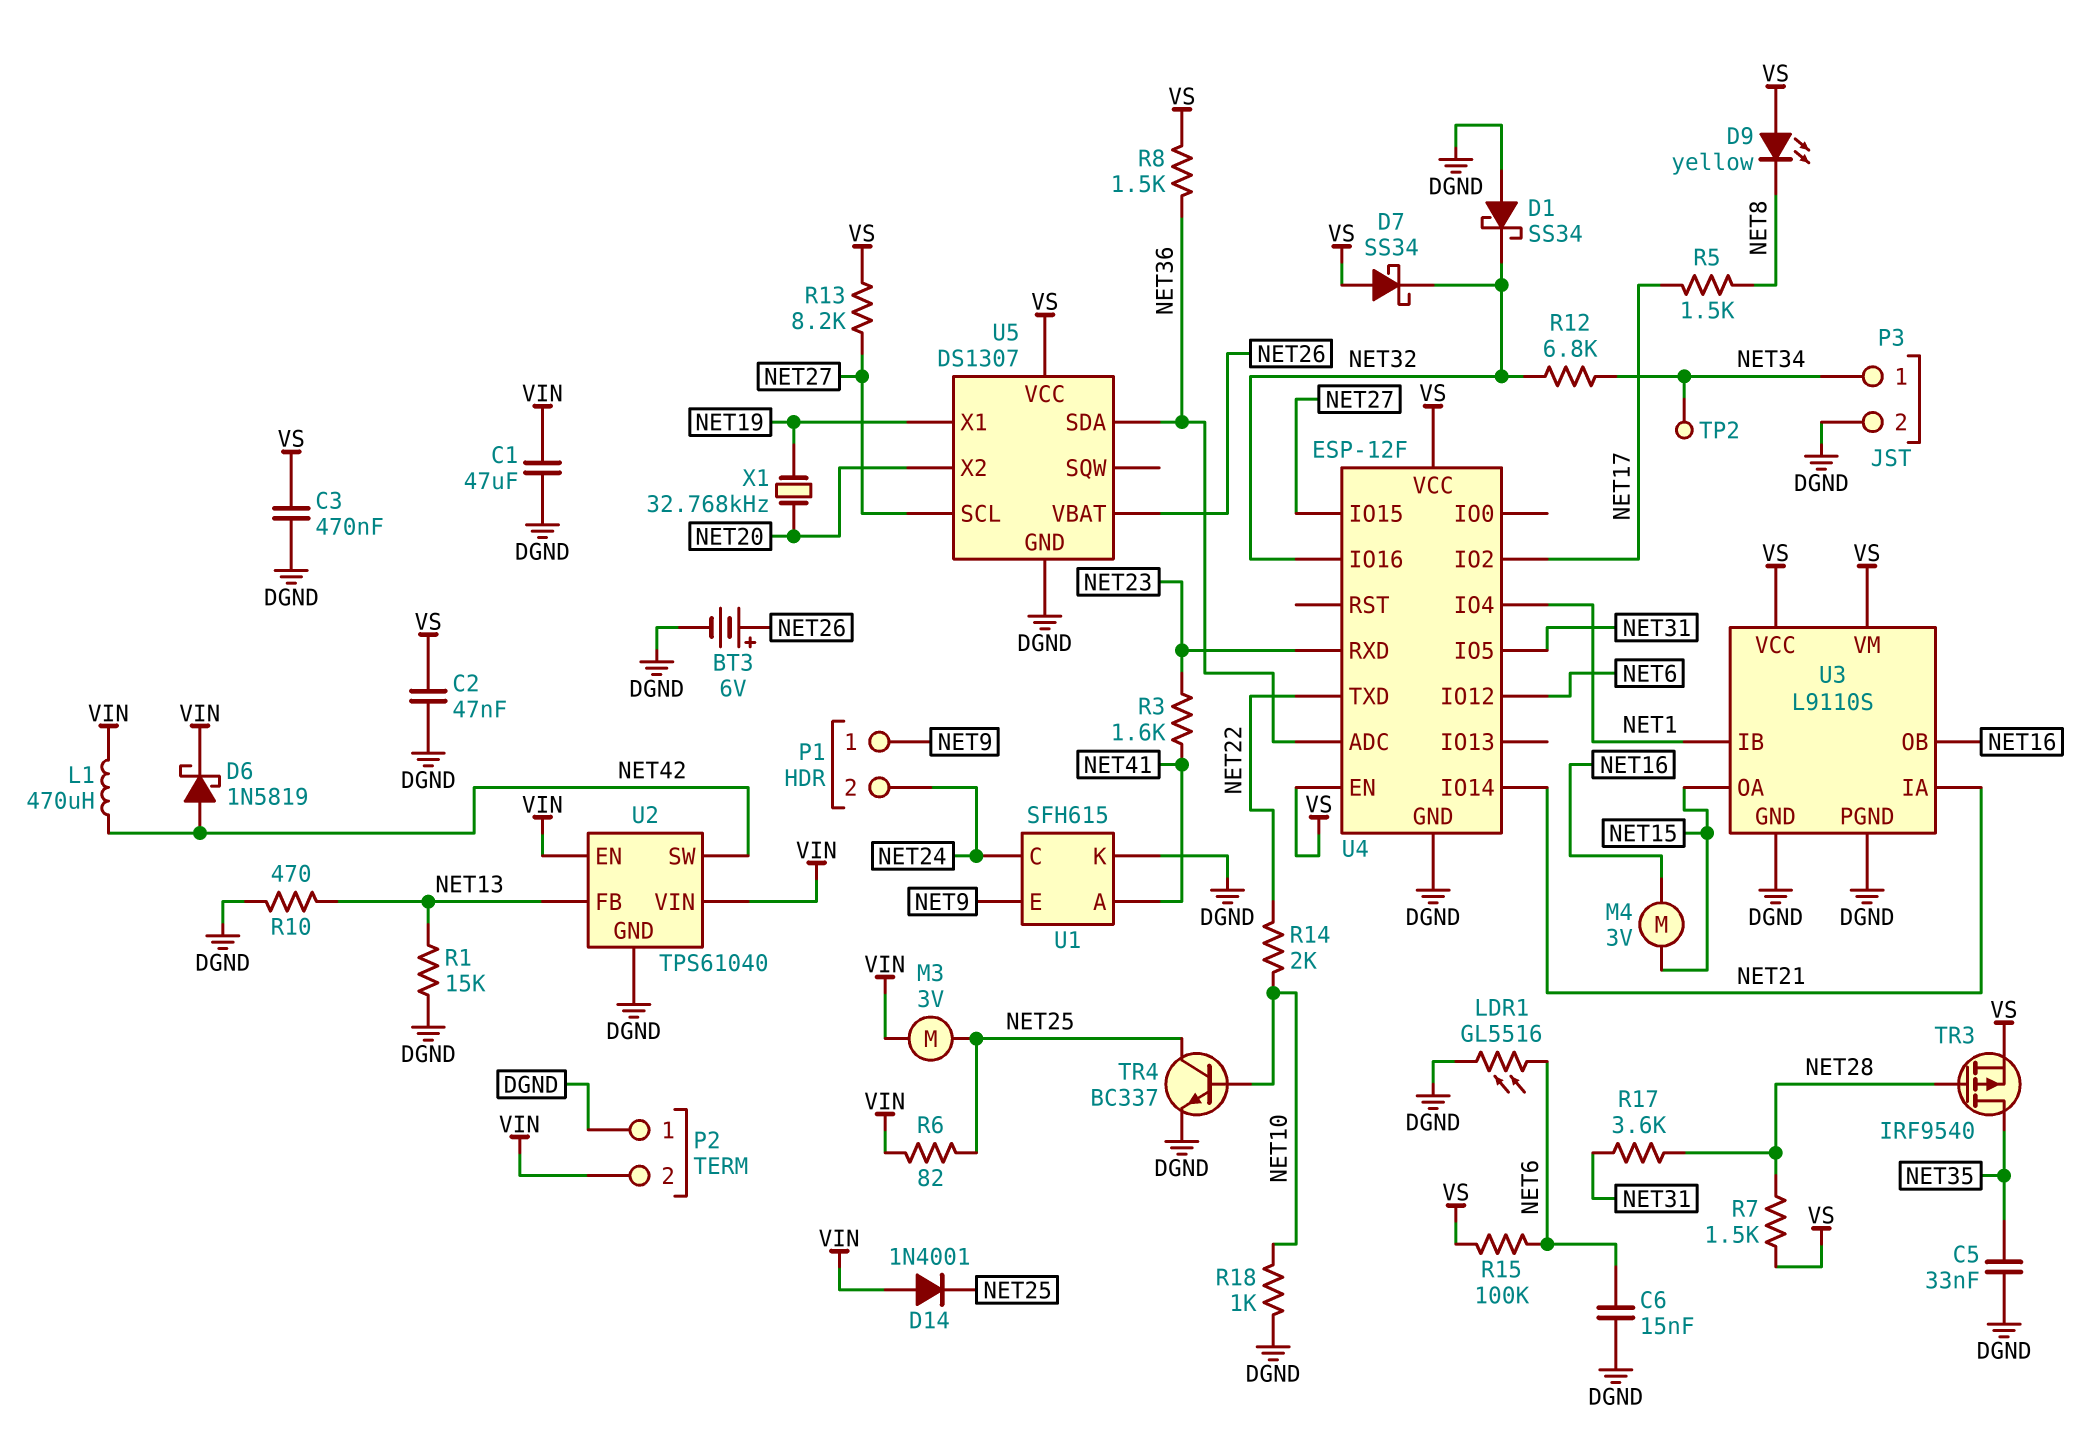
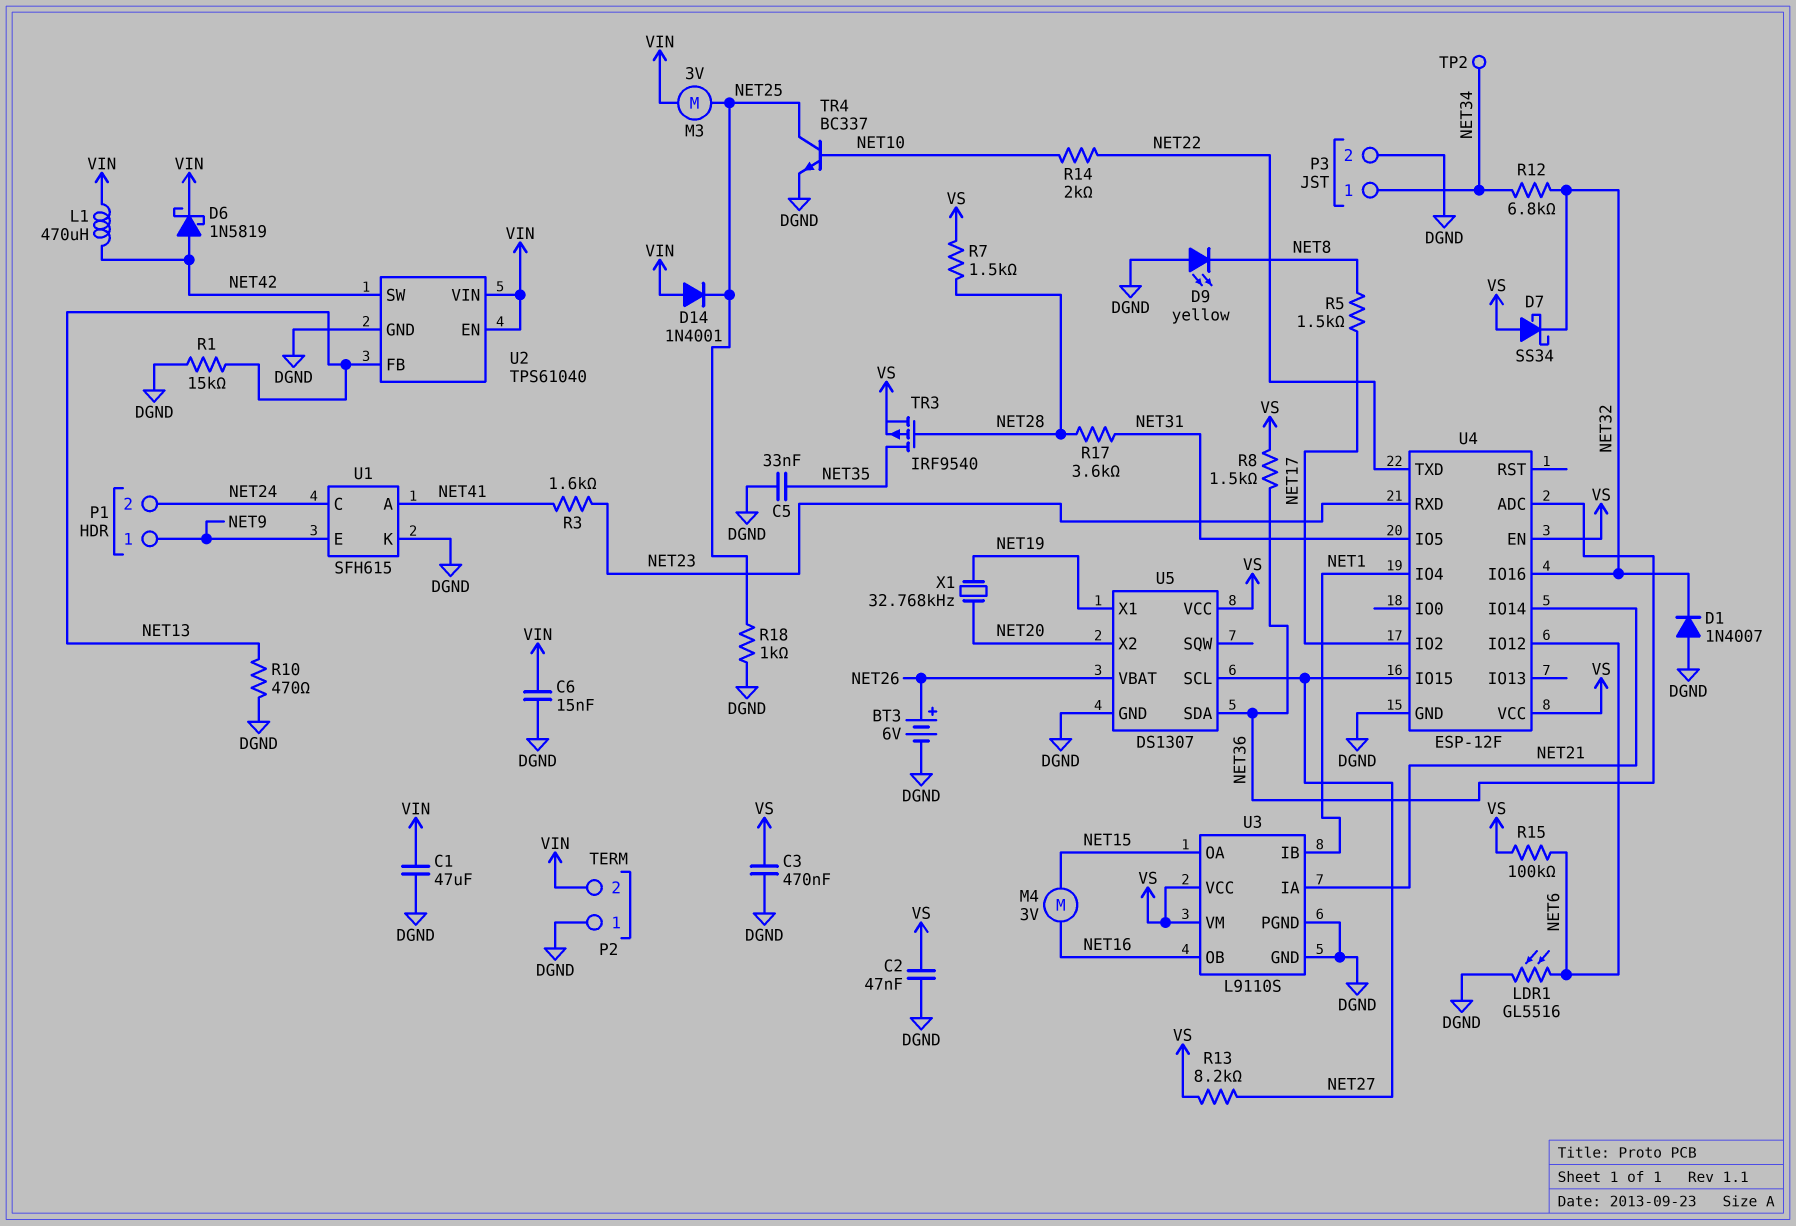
C6: 15nF (DGND, NET6) -> 15nF (DGND, VIN)
D1: schottky SS34 (A DGND, K NET32) -> diode 1N4007 (A DGND, K NET32)
D9: LED yellow (A VS, K NET8) -> LED yellow (A DGND, K NET8)
R6: 82 (NET25, VIN) -> none
R18: 1k (DGND, NET10) -> 1k (DGND, NET25)

